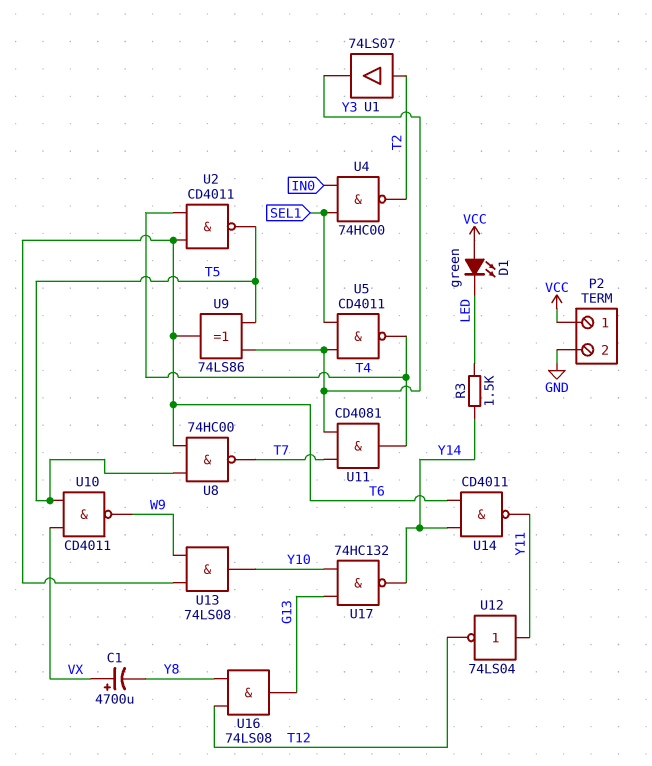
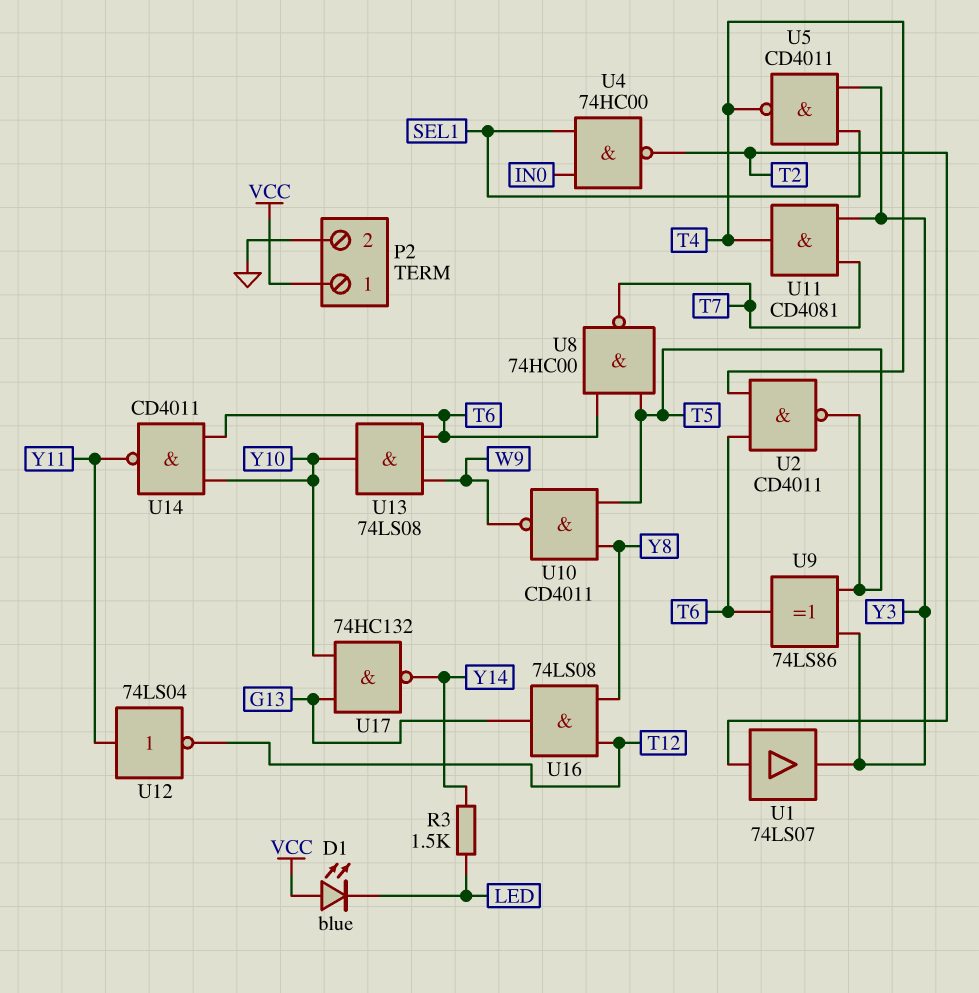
C1: 4700uF (plus VX, minus Y8) -> none
D1: LED green (A VCC, K LED) -> LED blue (A VCC, K LED)
U10: NAND CD4011 (in T5, in VX, out W9) -> NAND CD4011 (in T5, in Y8, out W9)
U14: NAND CD4011 (in T6, in Y14, out Y11) -> NAND CD4011 (in T6, in Y10, out Y11)

